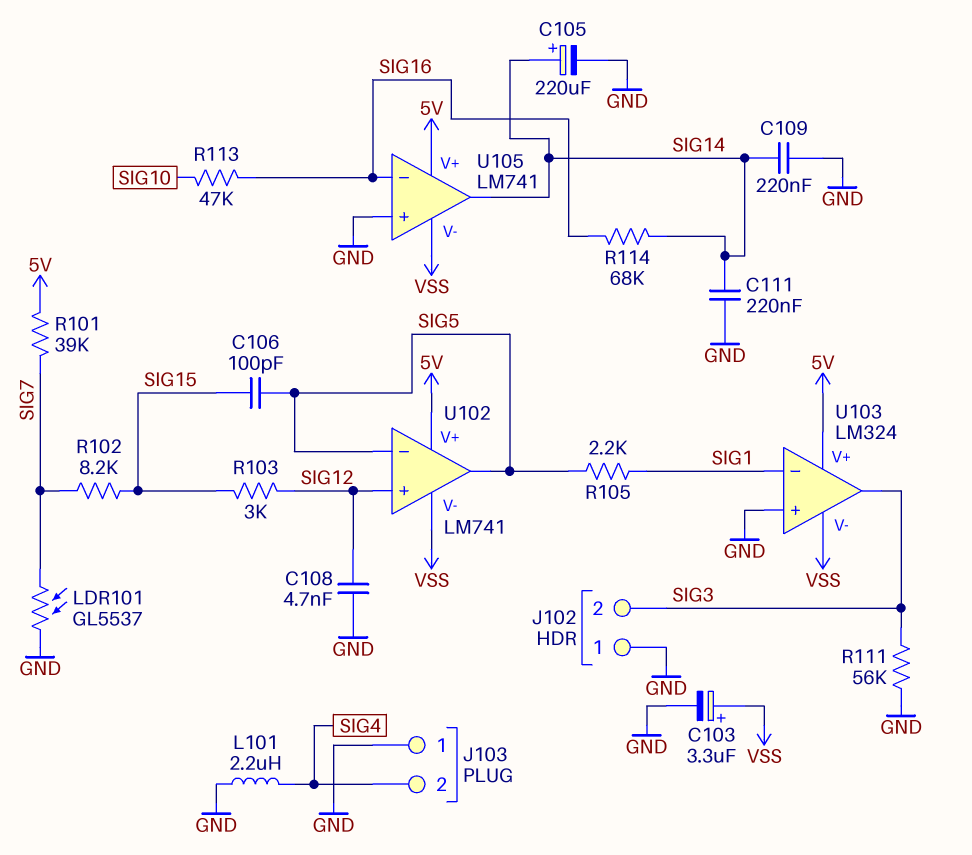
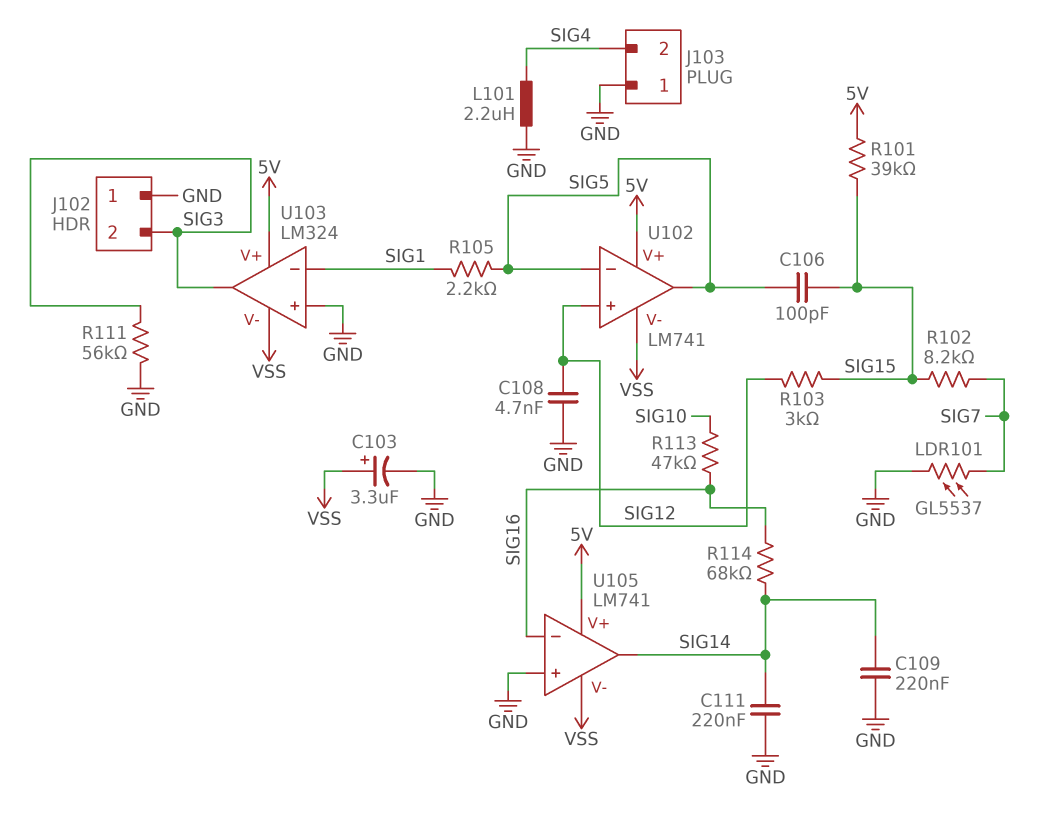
C105: 220uF (plus SIG14, minus GND) -> none
R101: 39k (5V, SIG7) -> 39k (5V, SIG15)

